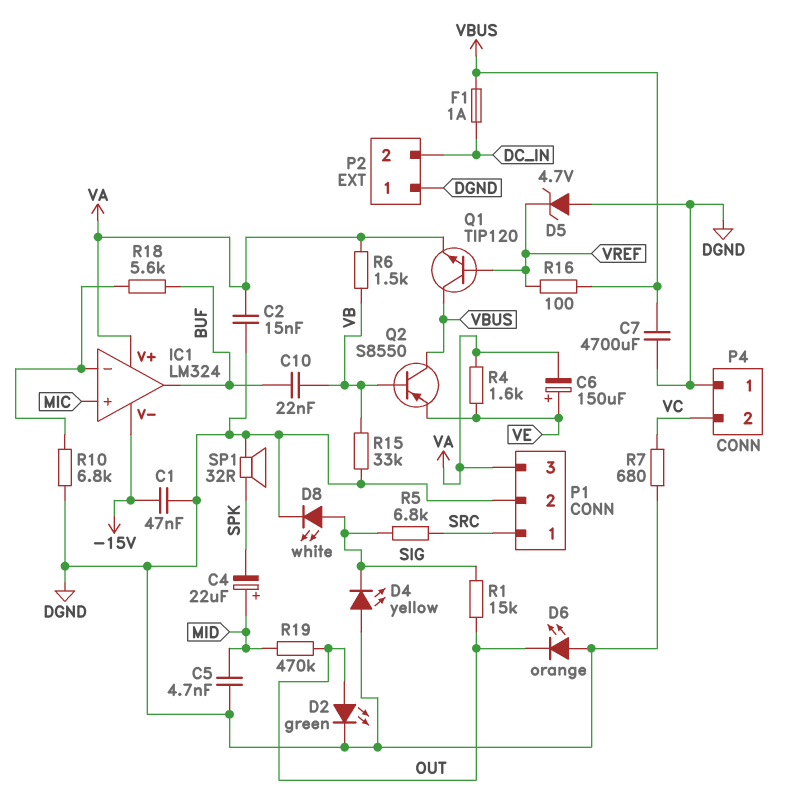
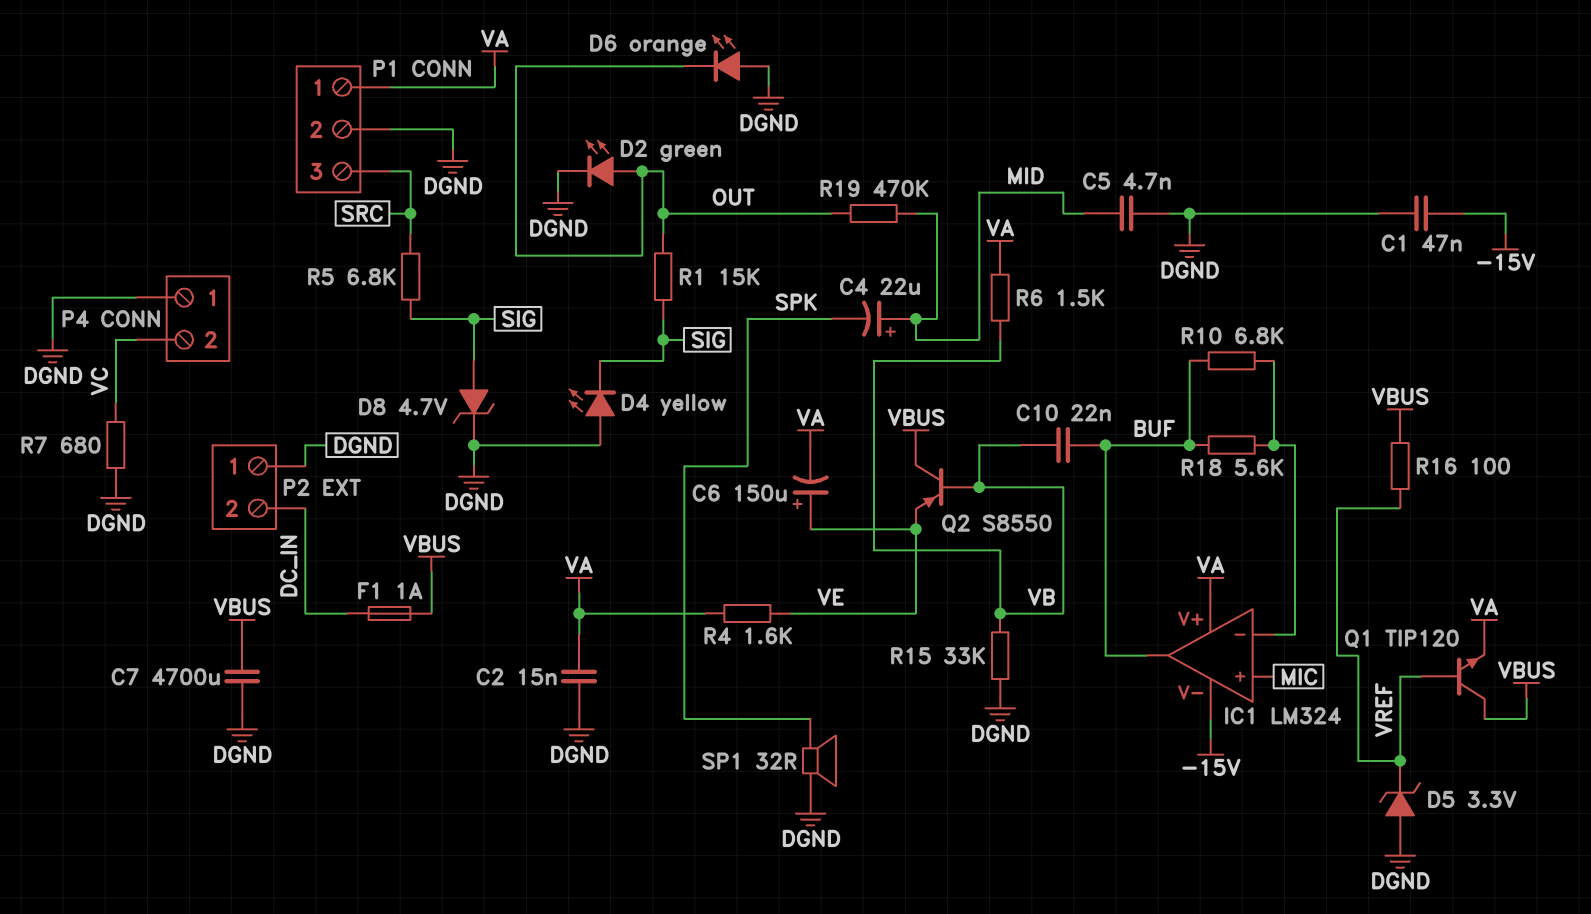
D5: zener 4.7V (A DGND, K VREF) -> zener 3.3V (A DGND, K VREF)
D8: LED white (A SIG, K DGND) -> zener 4.7V (A SIG, K DGND)
P1 pin 1: SRC -> VA
P1 pin 3: VA -> SRC
R10: 6.8k (DGND, IC1/in-) -> 6.8k (BUF, IC1/in-)

